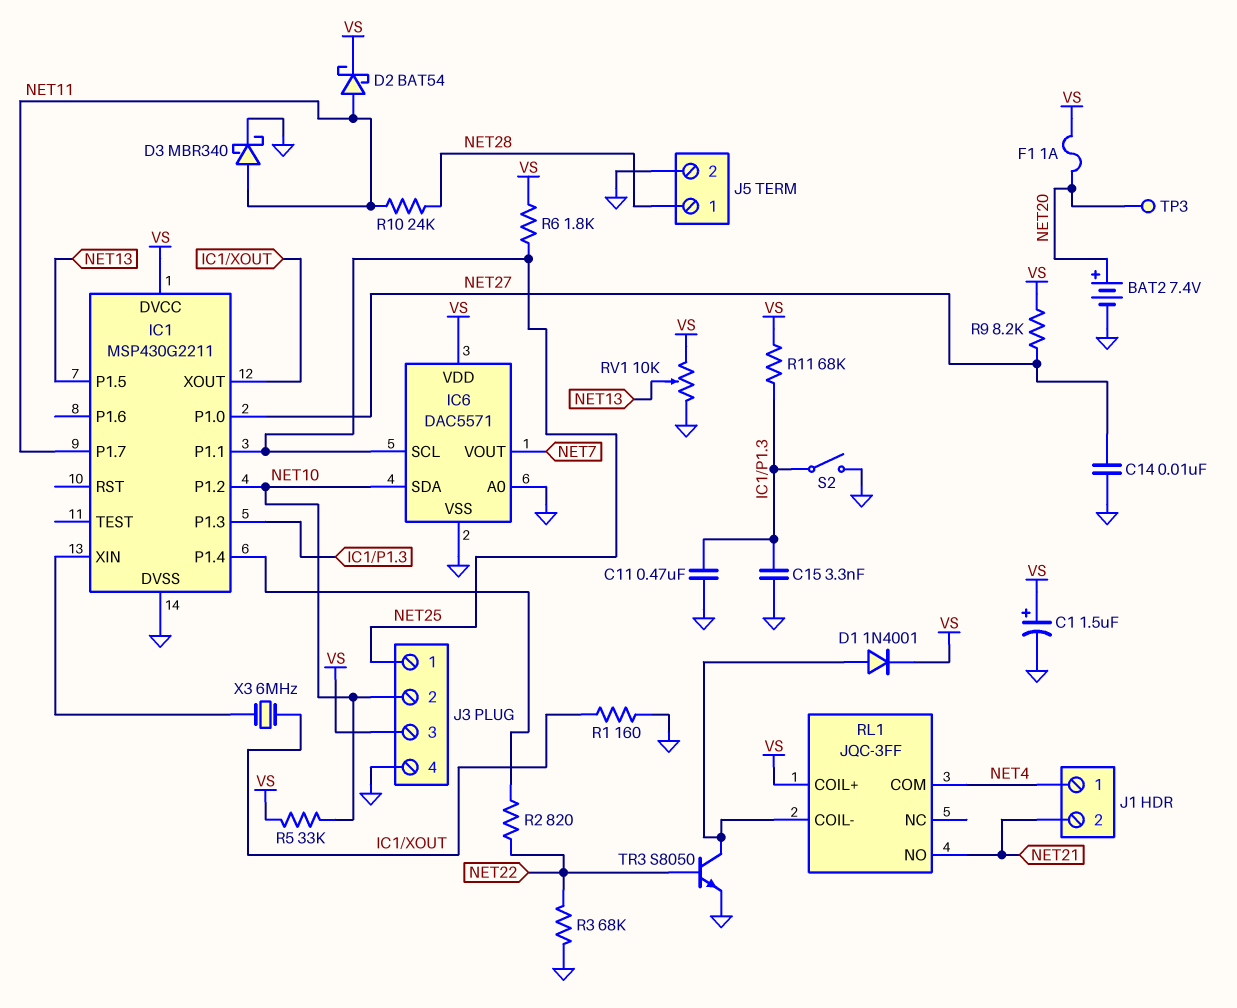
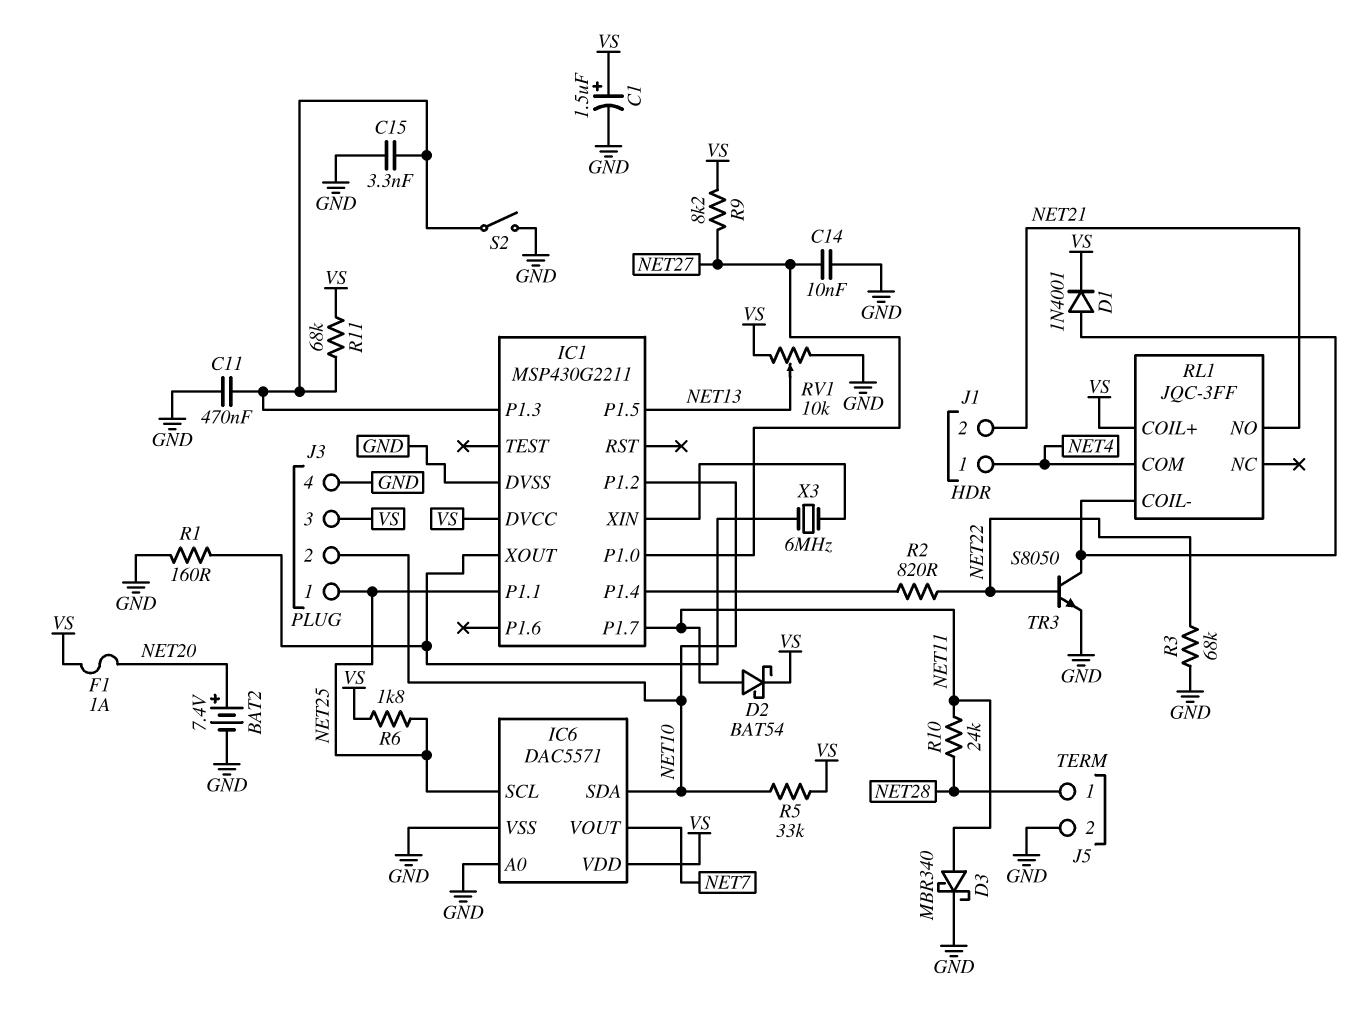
TP3: test point (NET20) -> none

